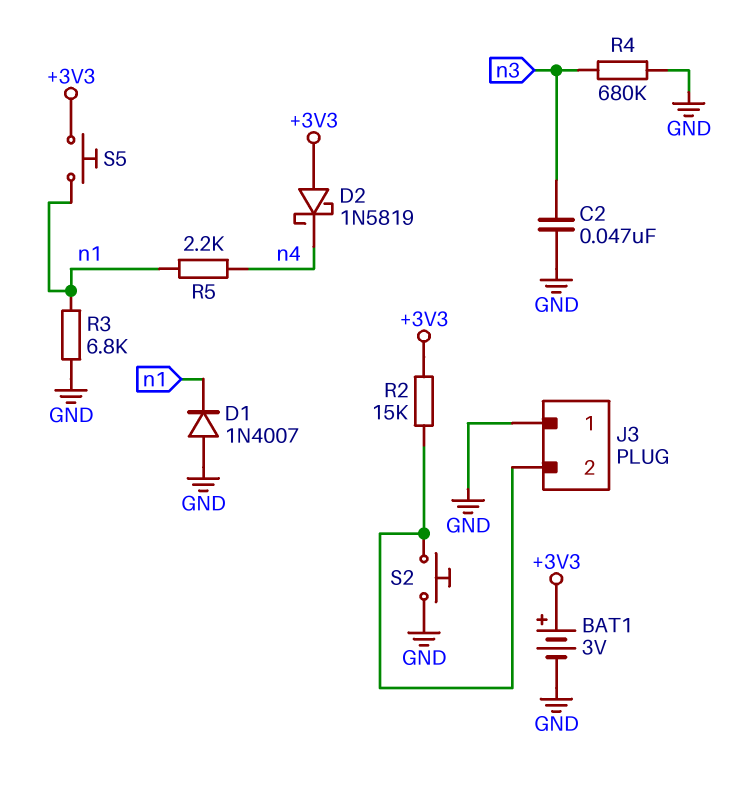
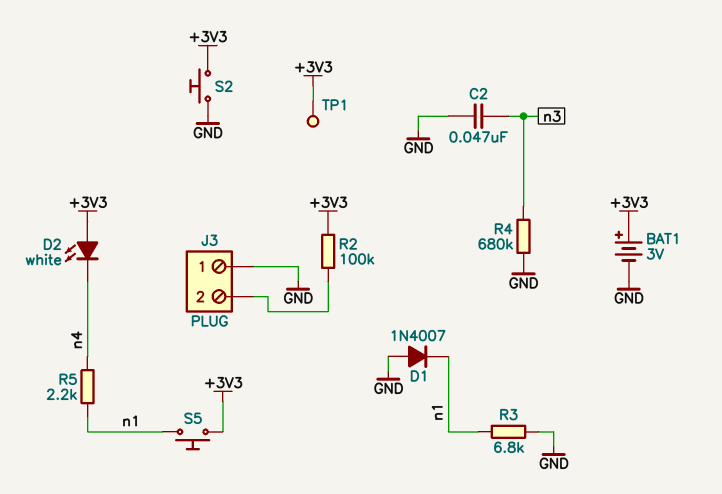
D2: schottky 1N5819 (A +3V3, K n4) -> LED white (A +3V3, K n4)
R2: 15k (+3V3, J3/2) -> 100k (+3V3, J3/2)
S2: button (GND, J3/2) -> button (+3V3, GND)
TP1: none -> test point (+3V3)

